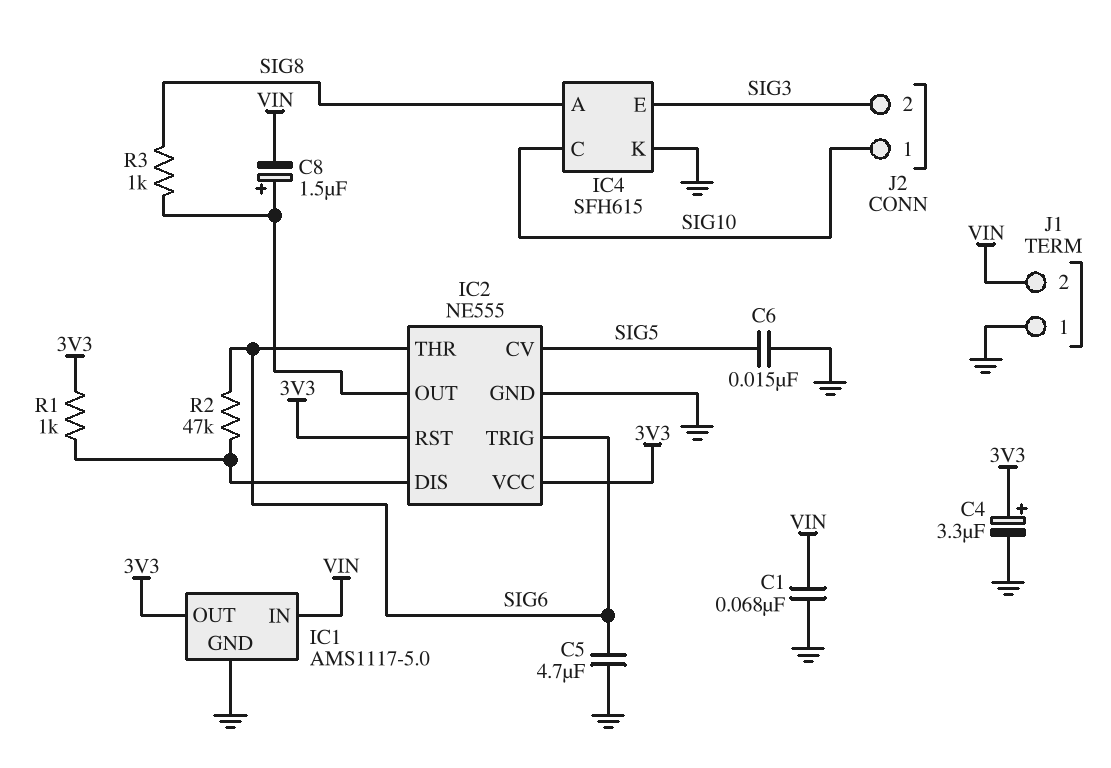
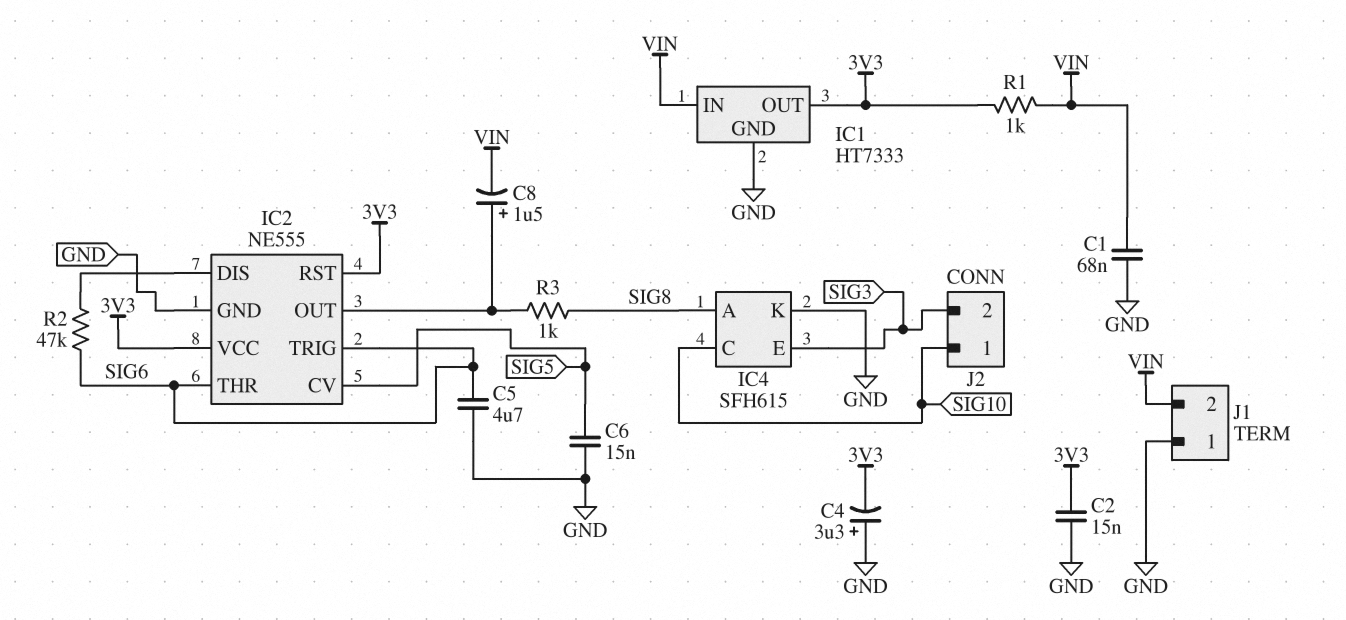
C2: none -> 15nF (3V3, GND)
C4: 3.3uF (plus 3V3, minus GND) -> 3.3uF (plus GND, minus 3V3)
IC1: AMS1117-5.0 -> HT7333
R1: 1k (3V3, IC2/DIS) -> 1k (3V3, VIN)

